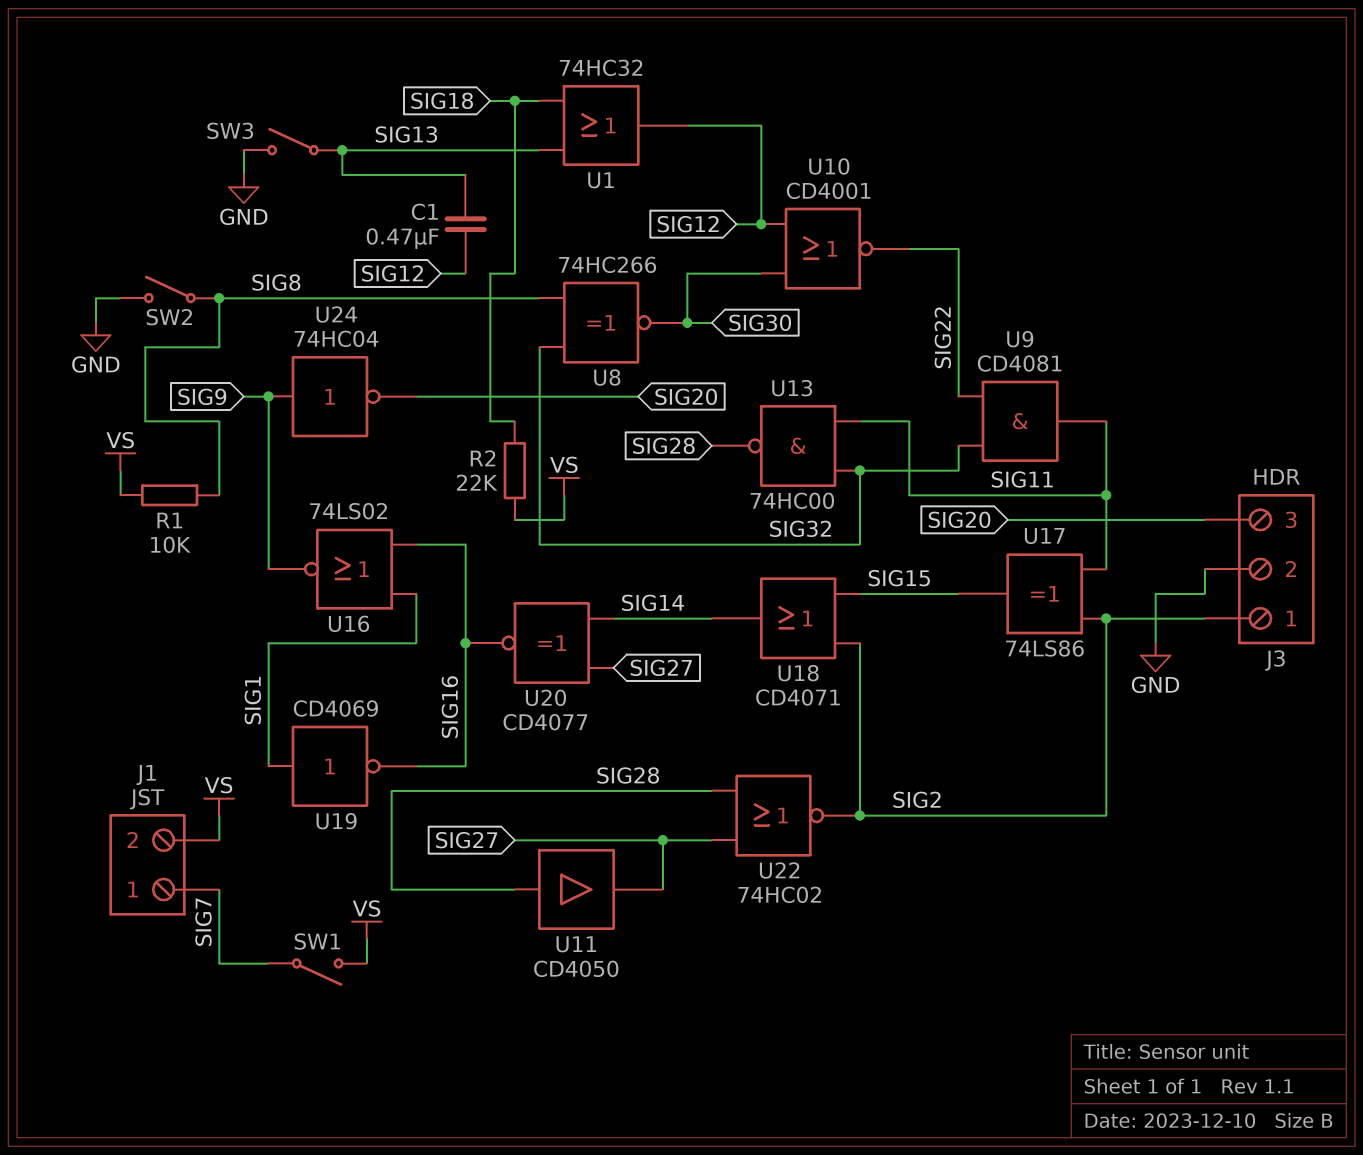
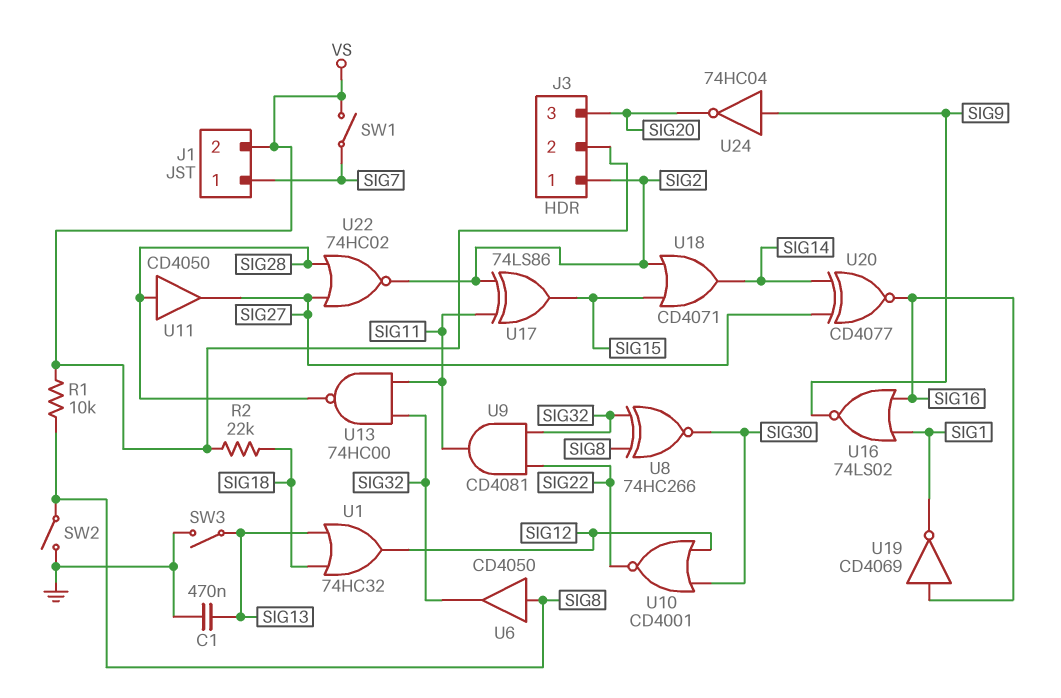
C1: 470nF (SIG12, SIG13) -> 470nF (GND, SIG13)
J3 pin 2: GND -> VS
U6: none -> buffer CD4050 (in SIG8, out SIG32)
U19: NOT CD4069 (in SIG1, out SIG16) -> NOT CD4069 (in SIG16, out SIG1)

